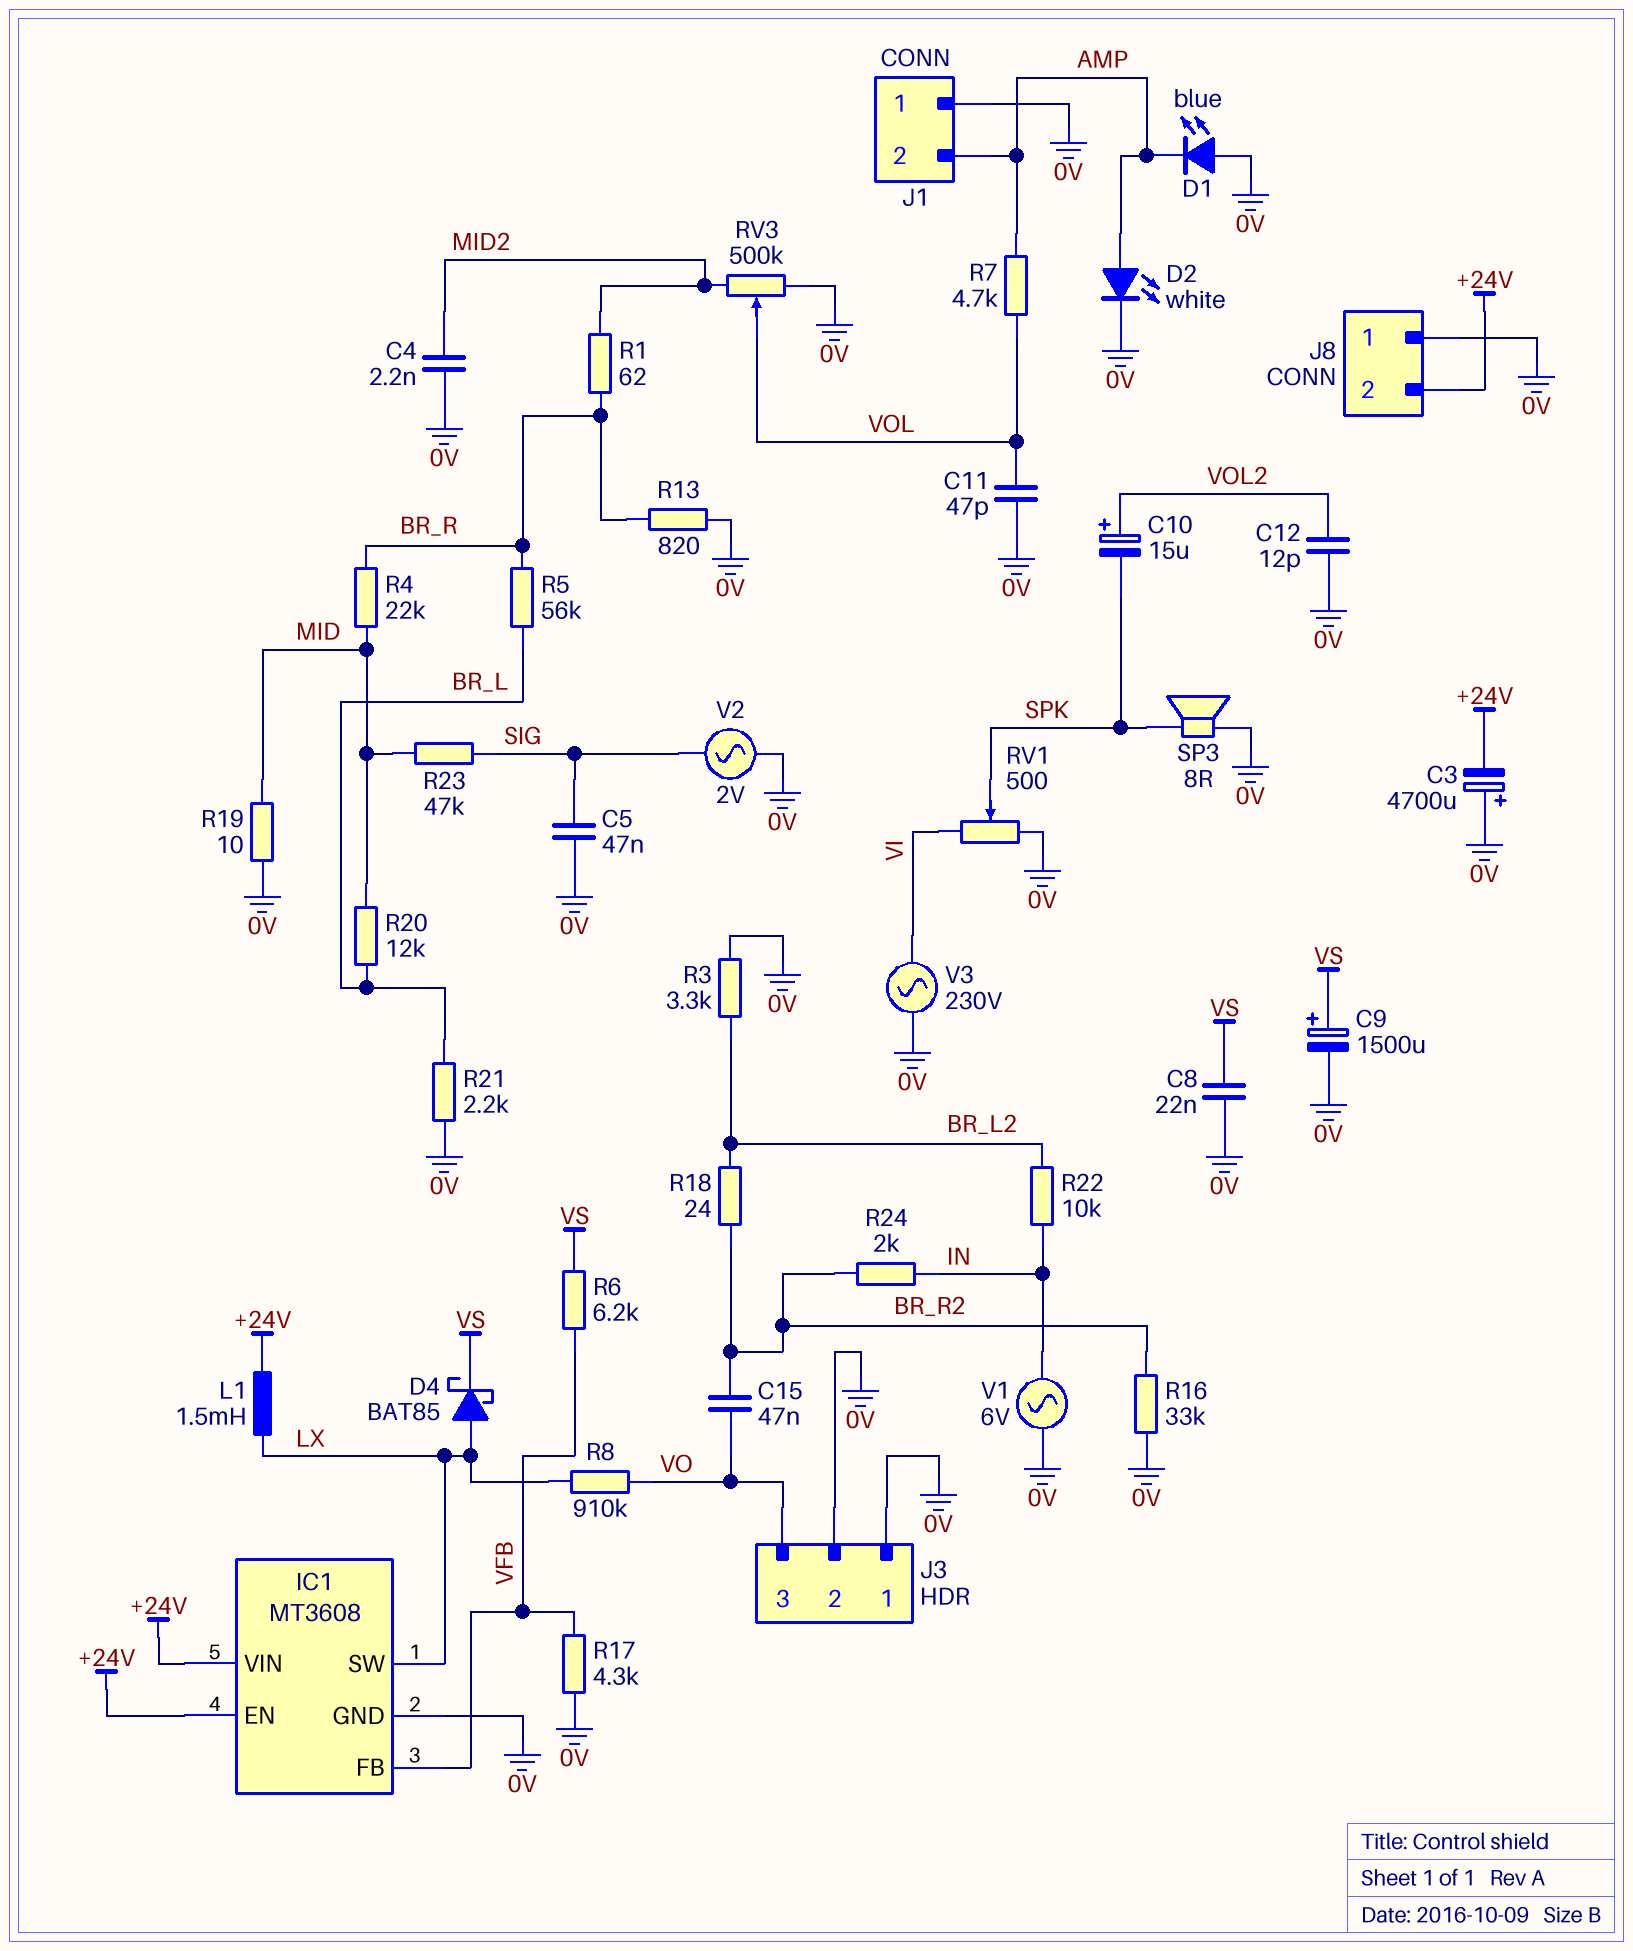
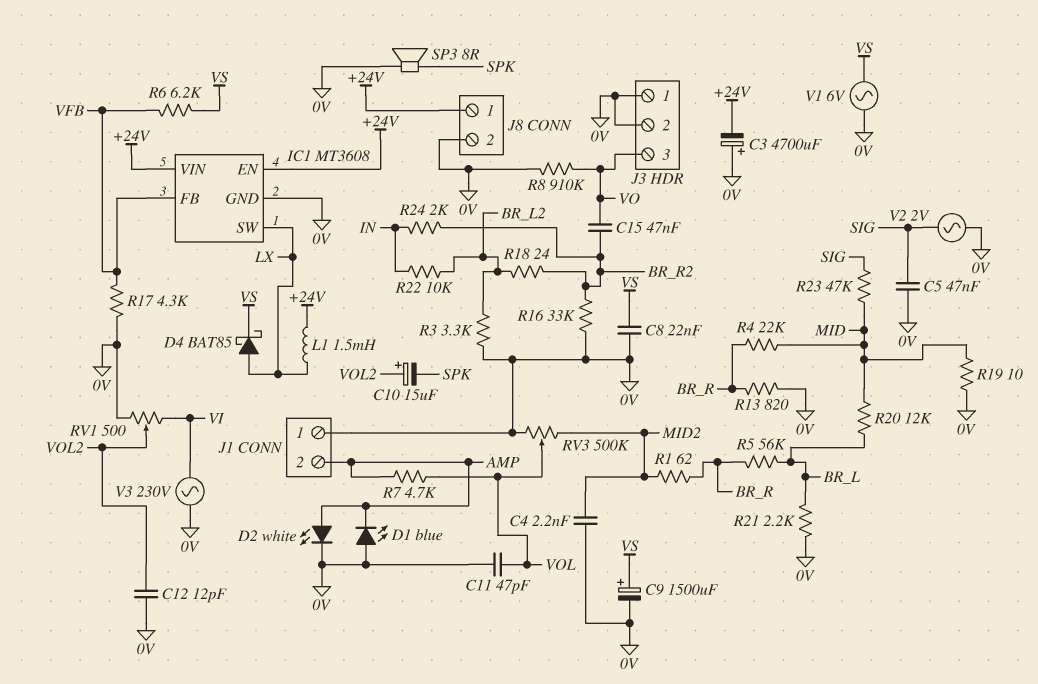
J8 pin 1: 0V -> +24V
J8 pin 2: +24V -> 0V
R8: 910k (LX, VO) -> 910k (0V, VO)
RV1: 500 (0V, VI, wiper SPK) -> 500 (0V, VI, wiper VOL2)
V1: AC 6V (0V, IN) -> AC 6V (0V, VS)

